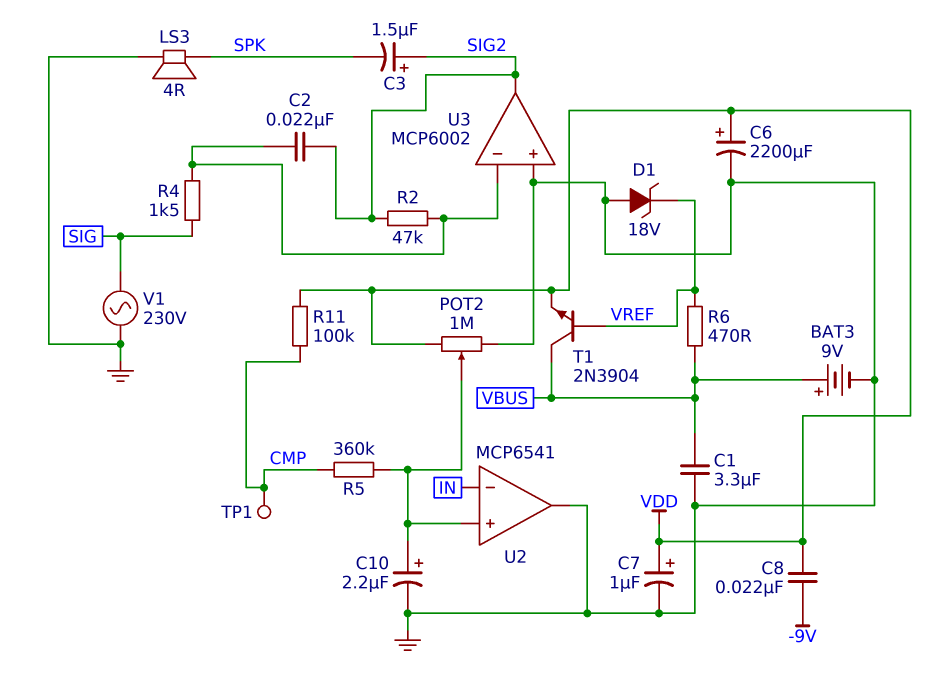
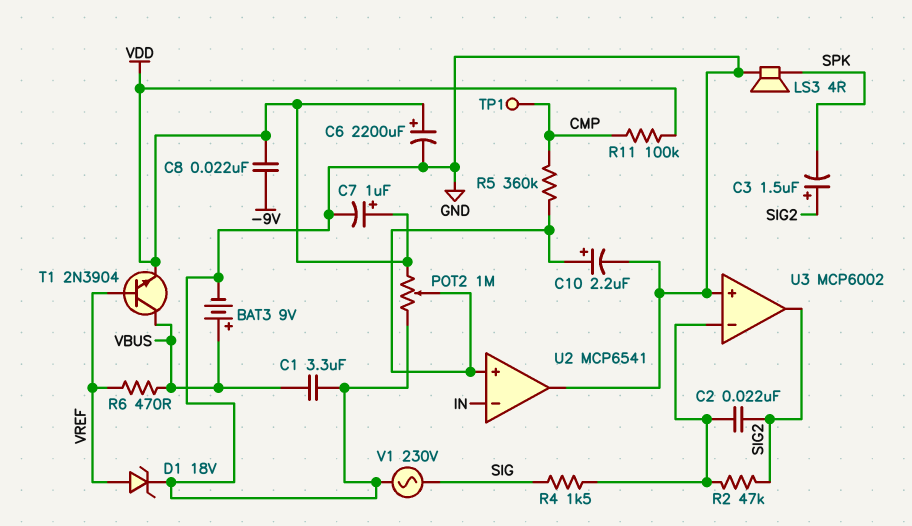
D1: zener 18V (A GND, K VREF) -> zener 18V (A VREF, K GND)

